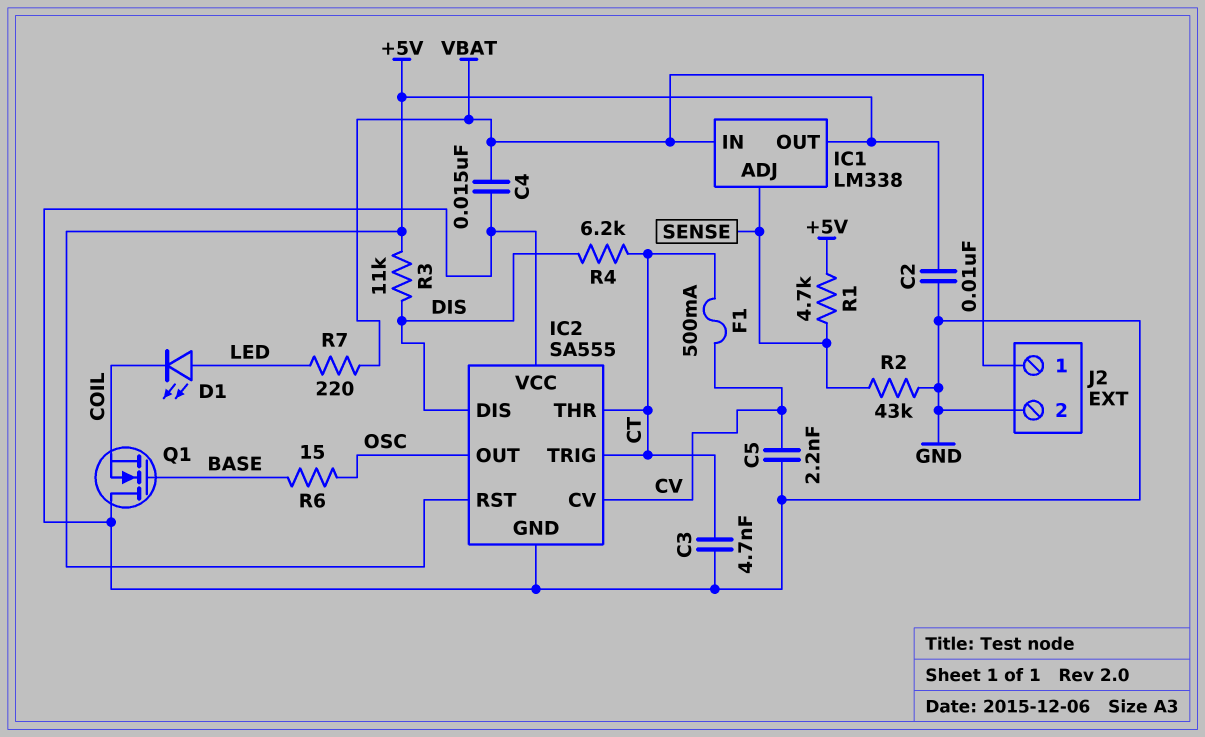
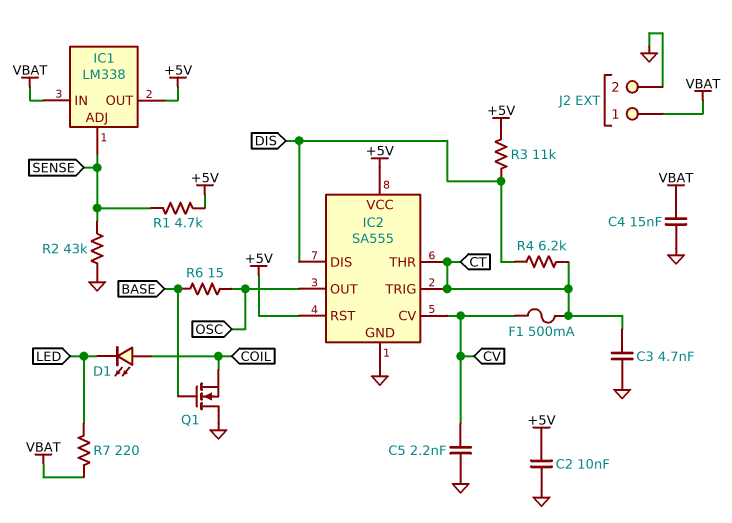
D1: LED (A LED, K COIL) -> LED (A COIL, K LED)
IC2 pin VCC: GND -> +5V

